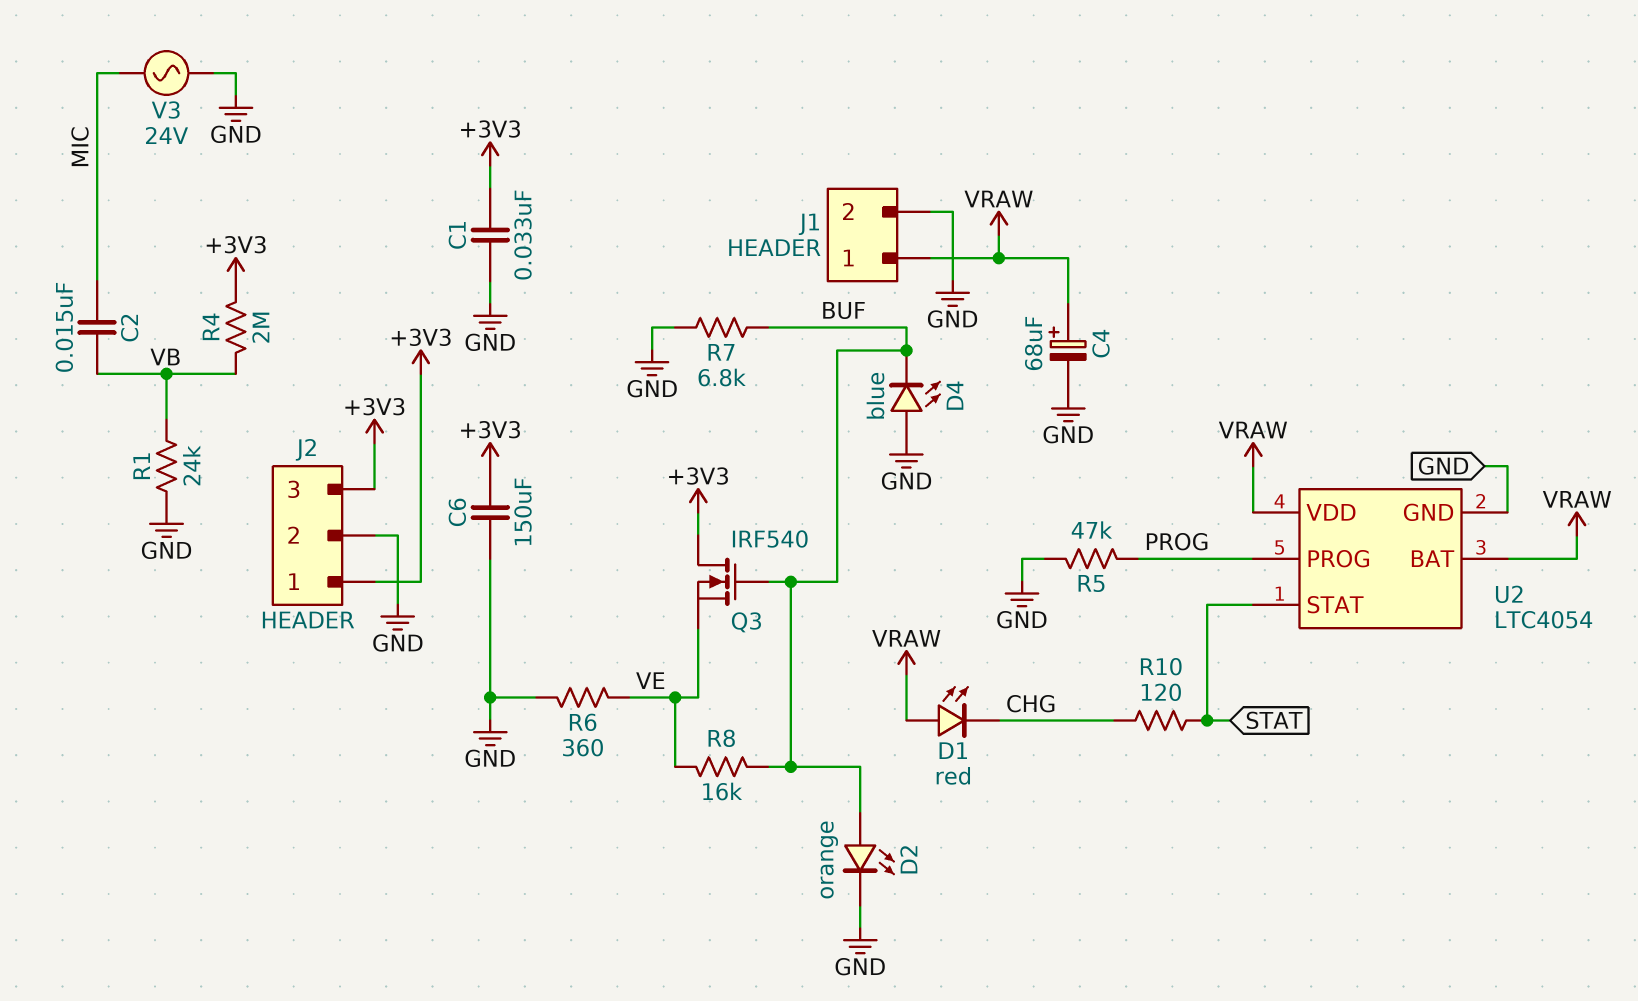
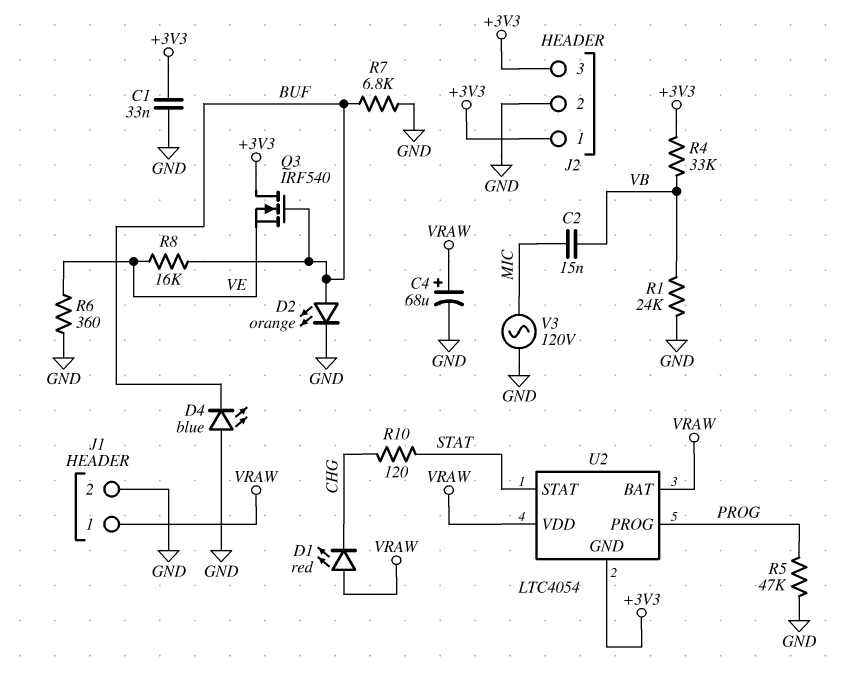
C6: 150uF (+3V3, GND) -> none
R4: 2M (+3V3, VB) -> 33k (+3V3, VB)
U2 pin GND: GND -> +3V3
V3: AC 24V (GND, MIC) -> AC 120V (GND, MIC)

